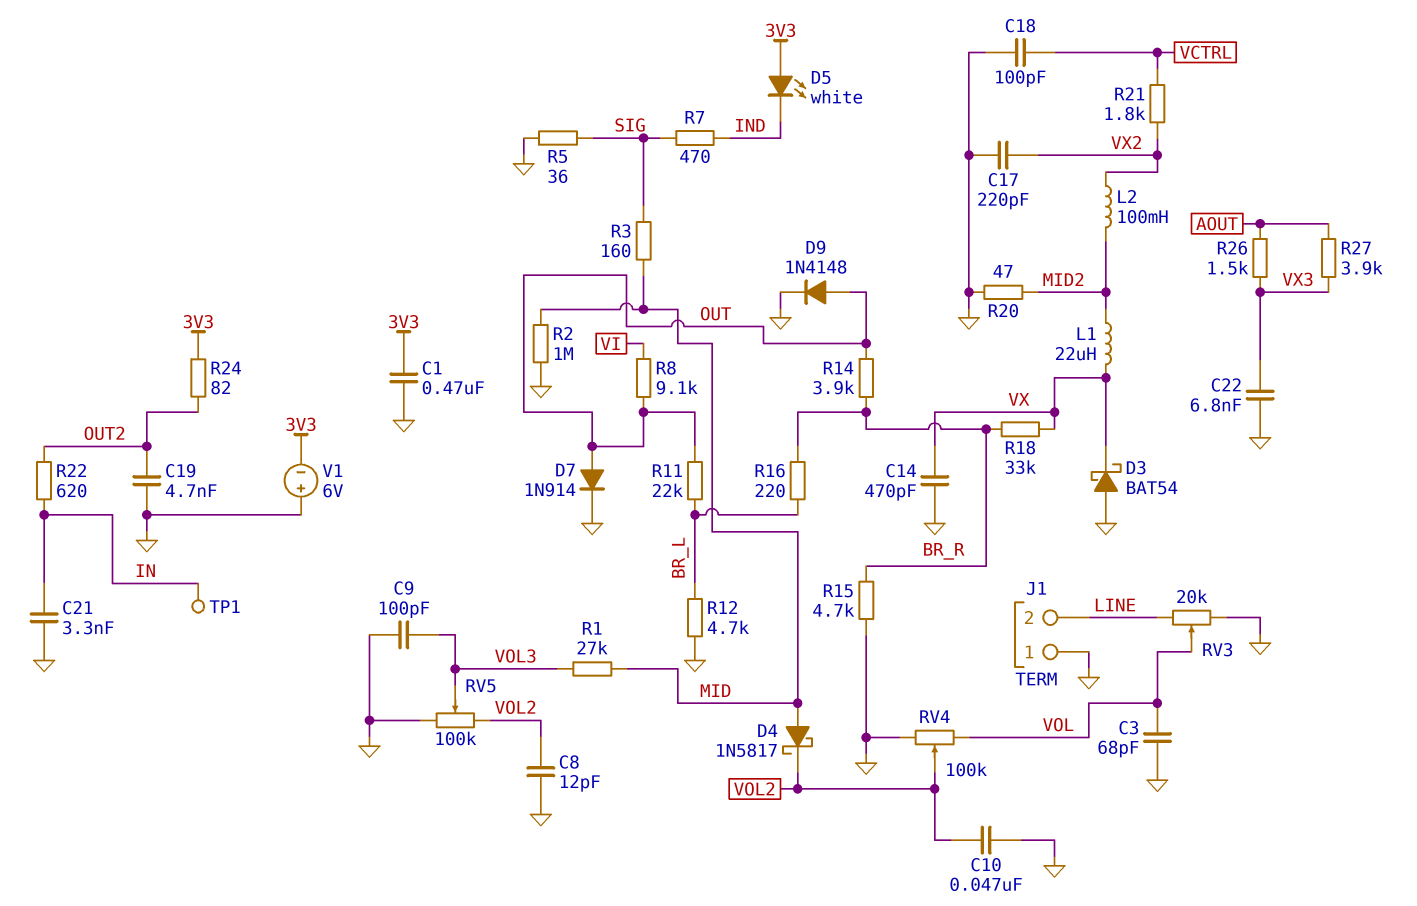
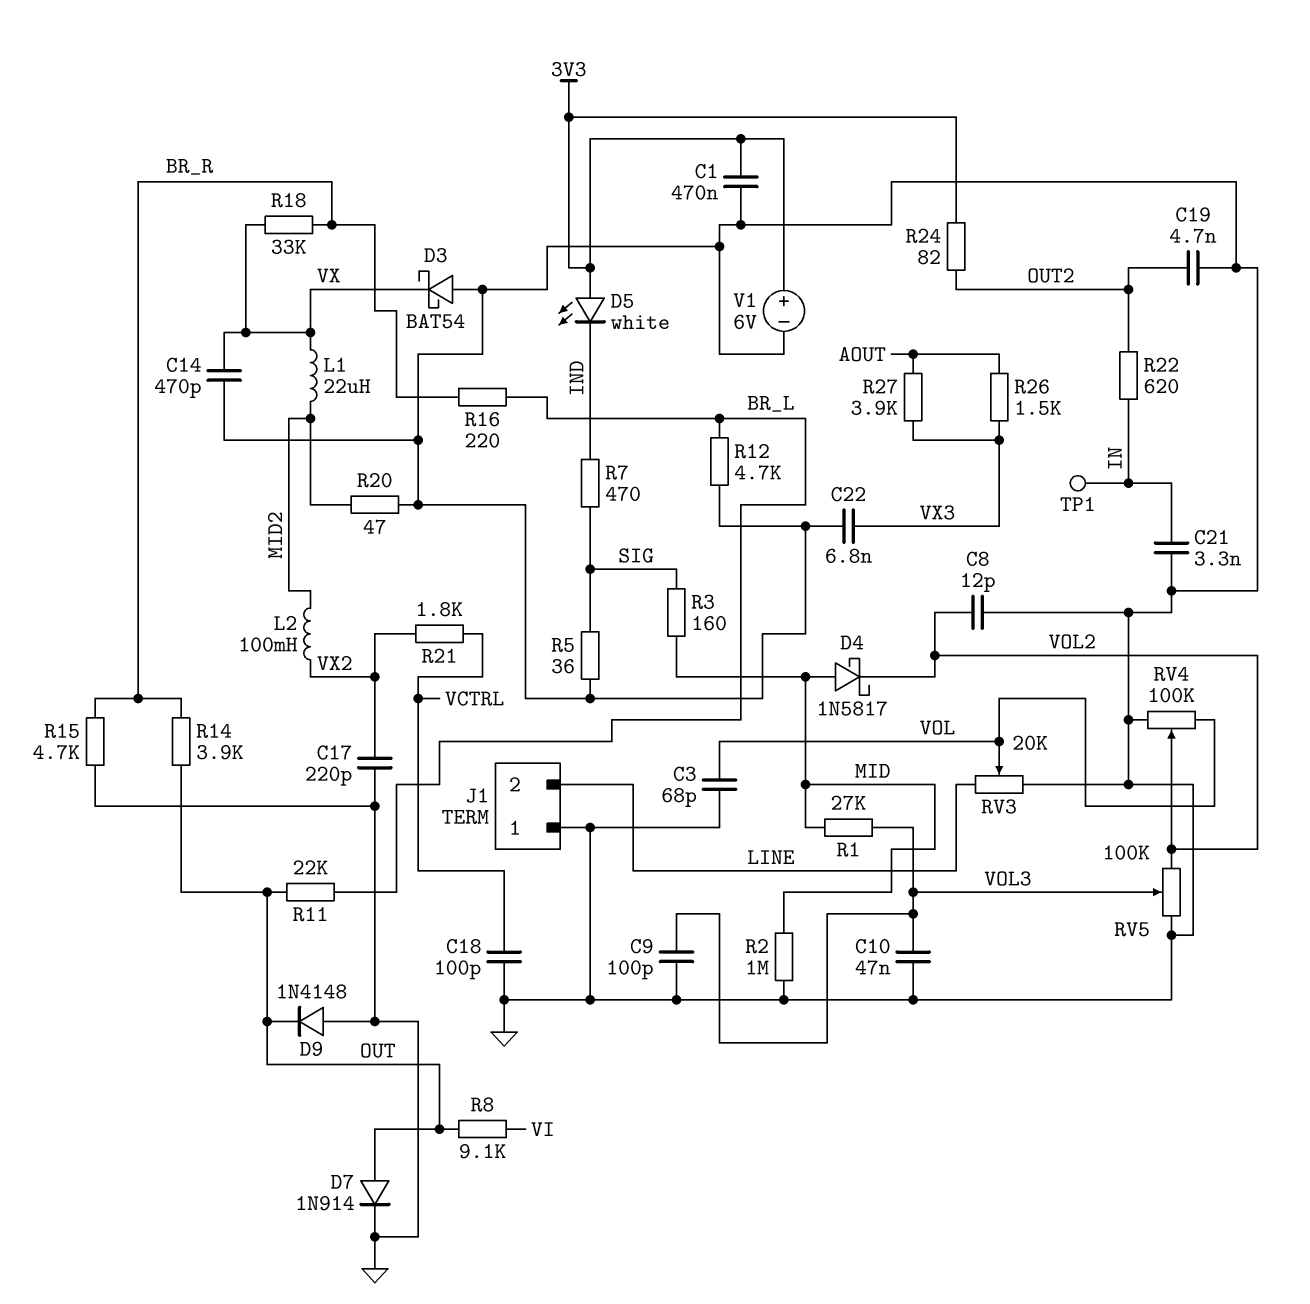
C10: 47nF (GND, VOL2) -> 47nF (GND, VOL3)
D9: diode 1N4148 (A OUT, K GND) -> diode 1N4148 (A GND, K OUT)
V1: 6V (plus GND, minus 3V3) -> 6V (plus 3V3, minus GND)

